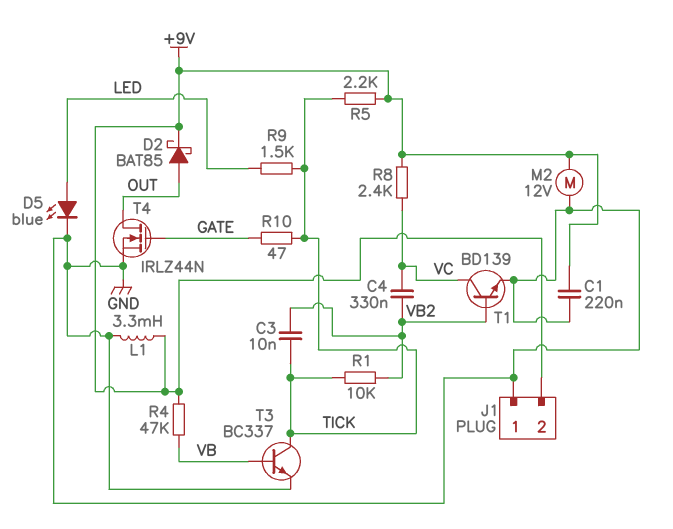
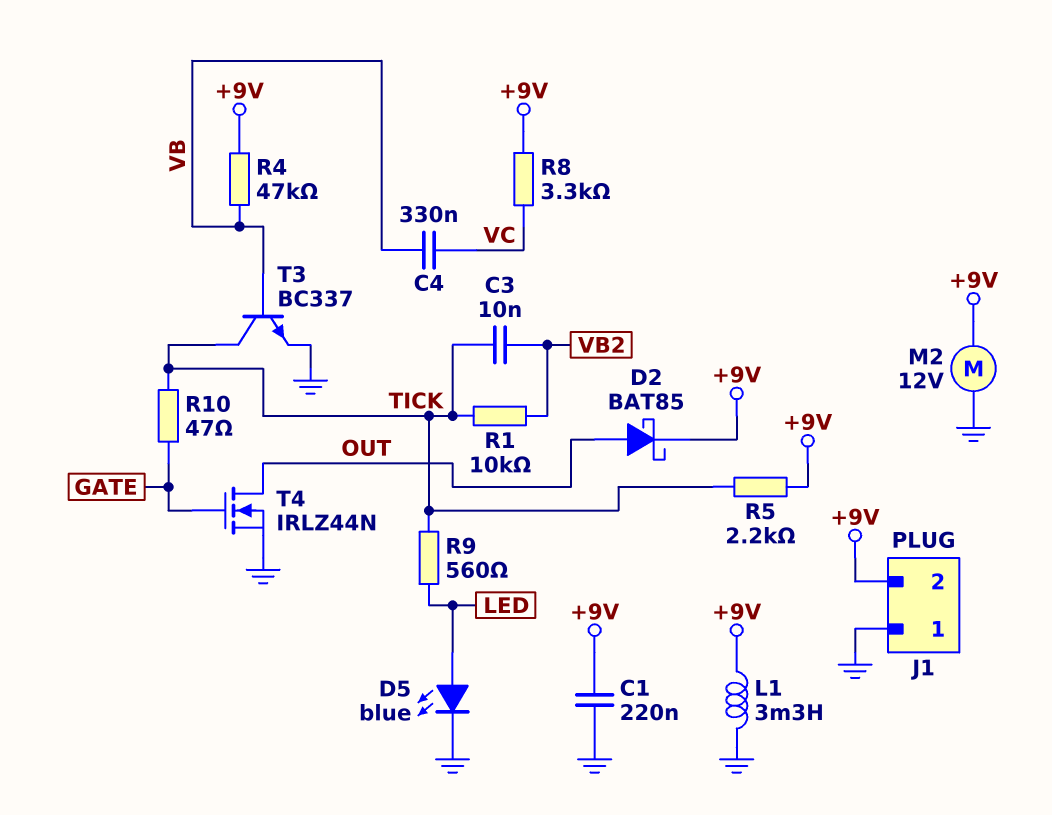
C4: 330nF (VB2, VC) -> 330nF (VB, VC)
R8: 2.4k (+9V, VC) -> 3.3k (+9V, VC)
R9: 1.5k (LED, TICK) -> 560 (LED, TICK)
T1: NPN BD139 (B VB2, C VC, E GND) -> none

